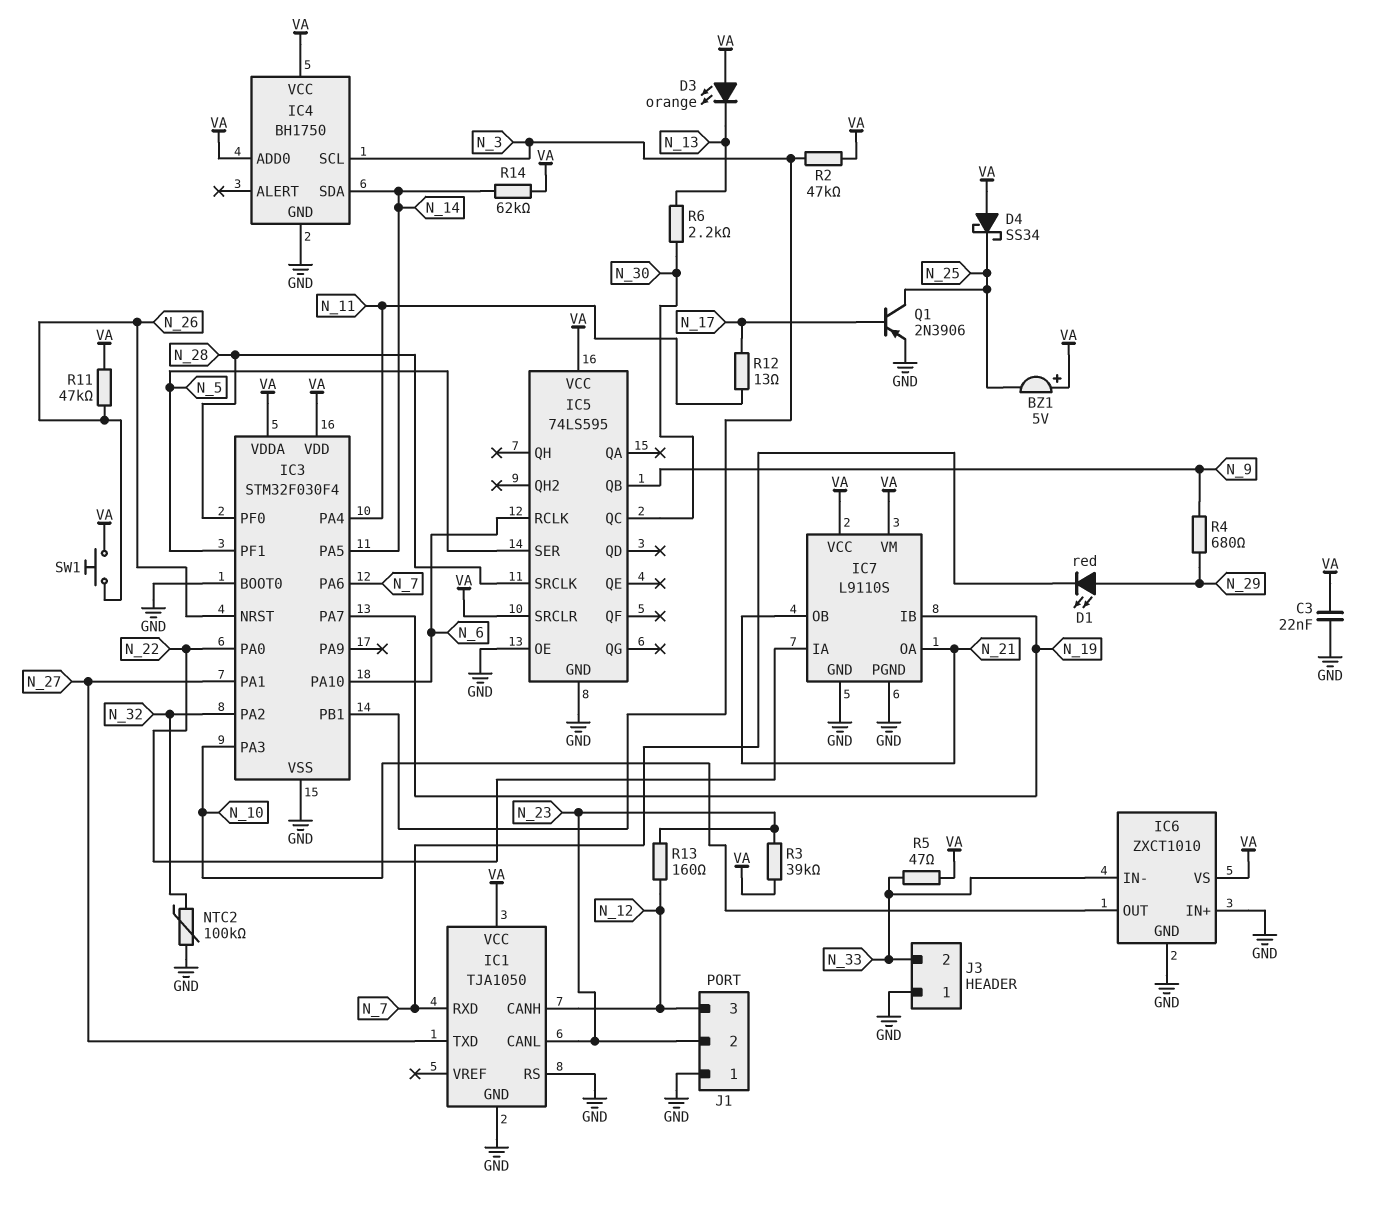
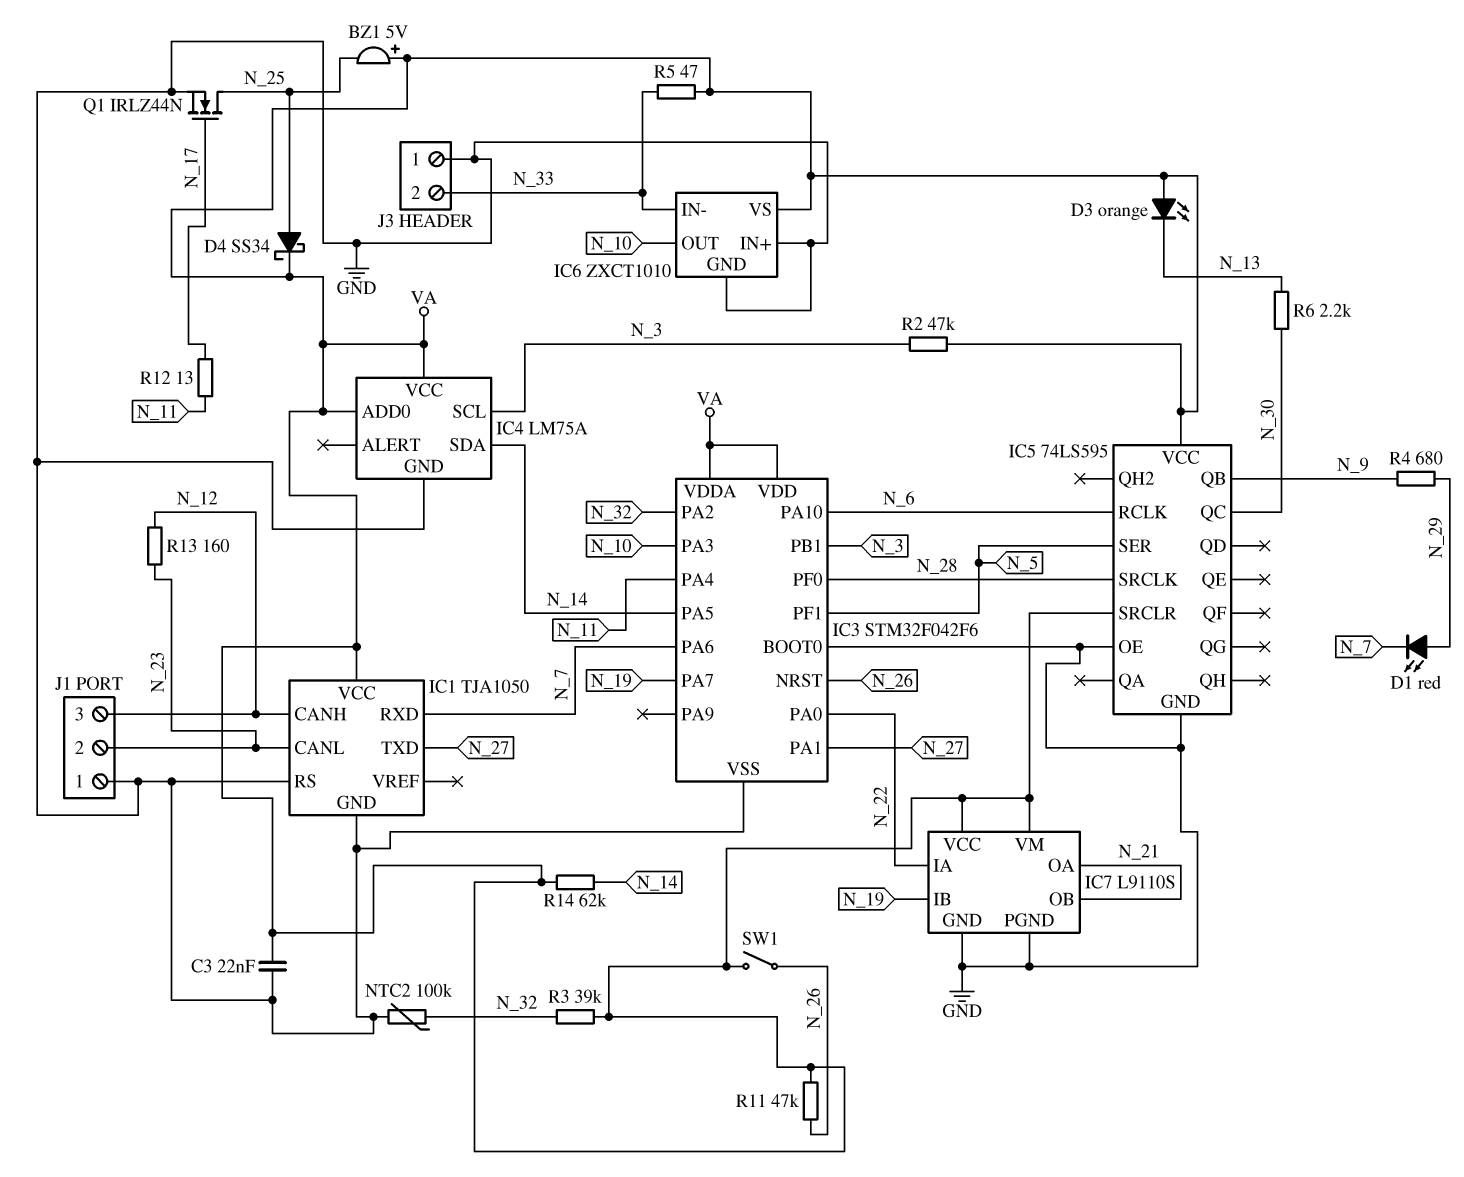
D4: schottky SS34 (A VA, K N_25) -> schottky SS34 (A N_25, K VA)
IC3: STM32F030F4 -> STM32F042F6
IC4: BH1750 -> LM75A
Q1: PNP 2N3906 (B N_17, C N_25, E GND) -> NMOS IRLZ44N (G N_17, D N_25, S GND)
R3: 39k (N_23, VA) -> 39k (N_32, VA)
SW1: button (N_26, VA) -> switch (N_26, VA)

